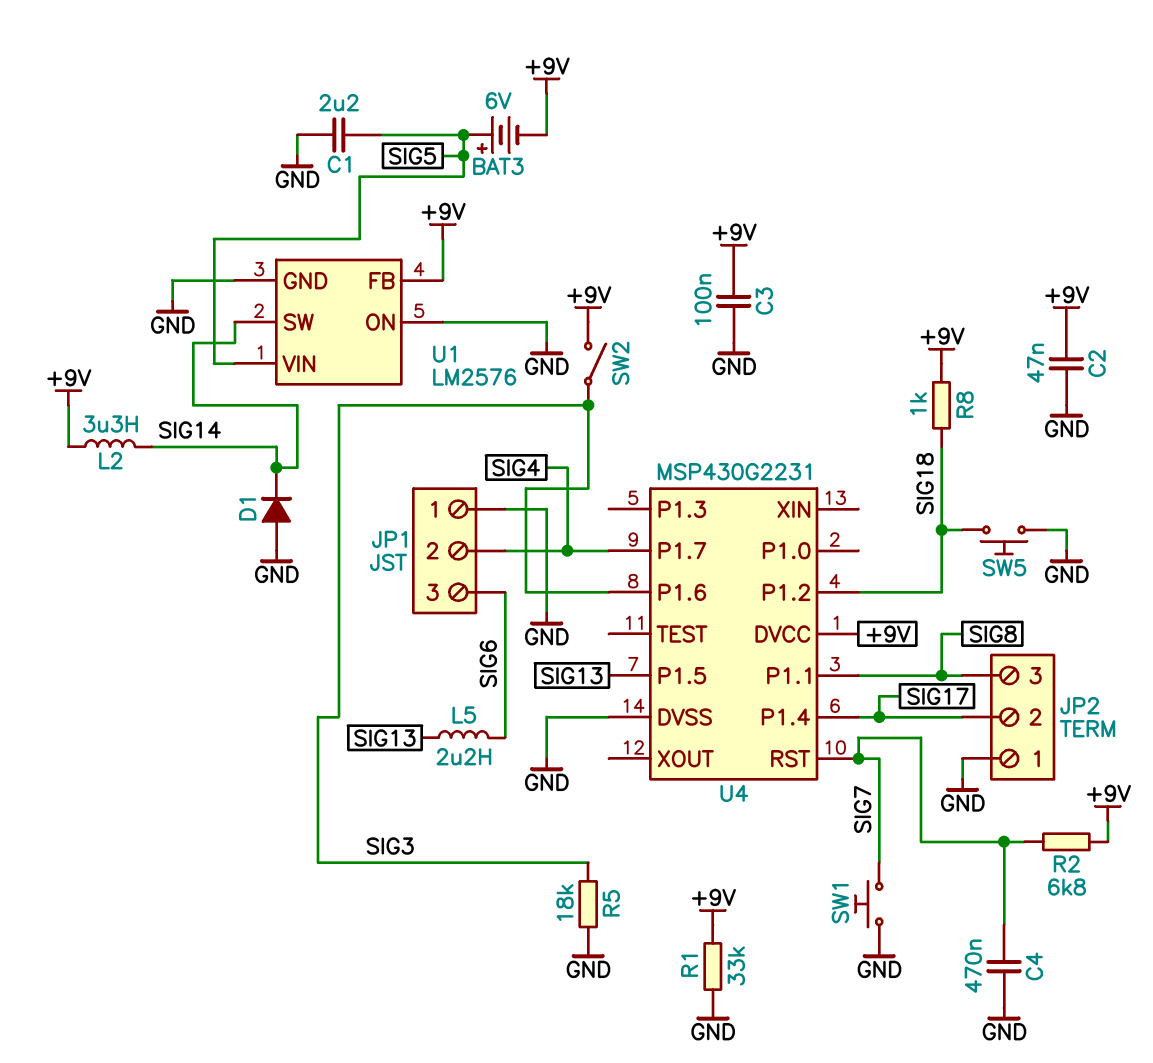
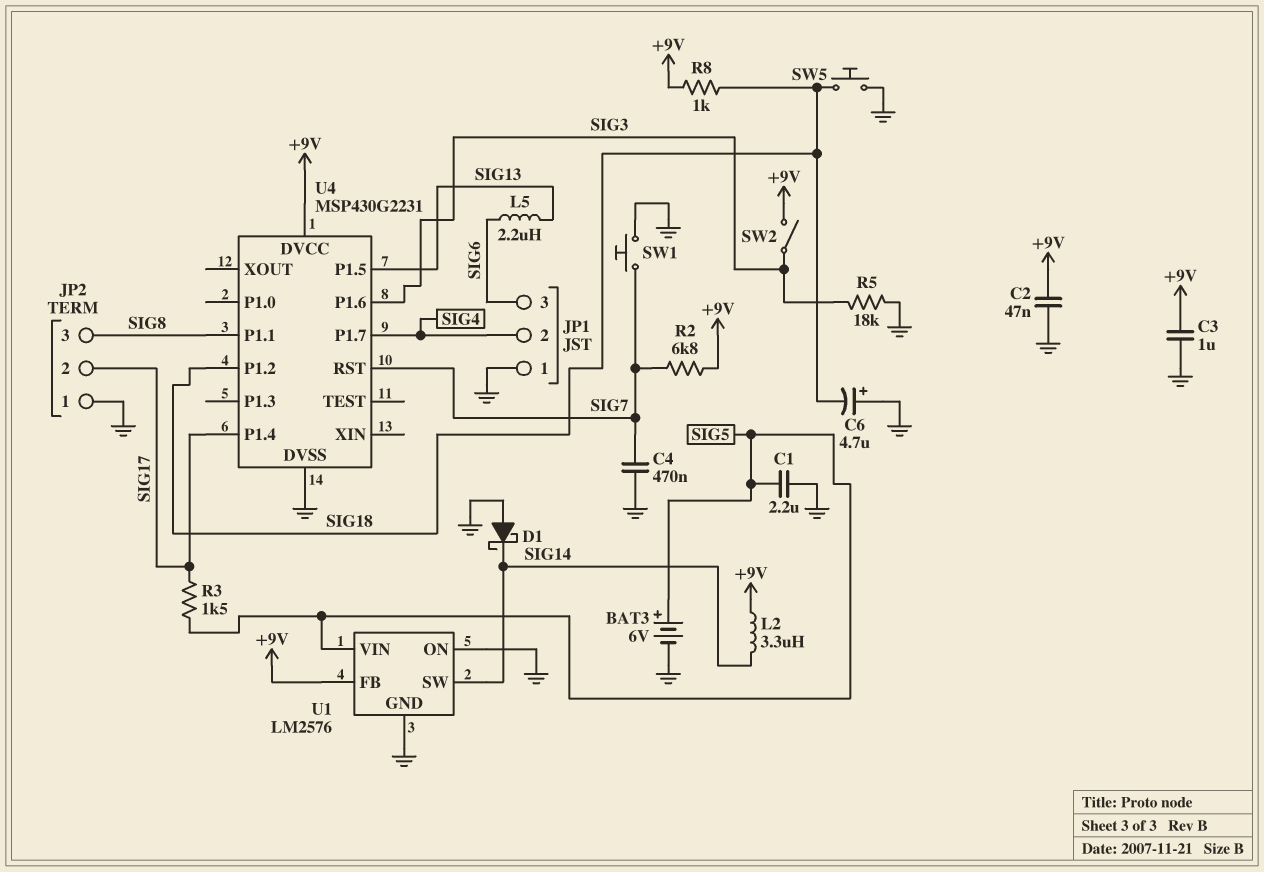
BAT3: 6V (plus SIG5, minus +9V) -> 6V (plus SIG5, minus GND)
C3: 100nF (+9V, GND) -> 1uF (+9V, GND)
C6: none -> 4.7uF (plus GND, minus SIG18)
D1: diode (A GND, K SIG14) -> schottky (A GND, K SIG14)
R1: 33k (+9V, GND) -> none
R3: none -> 1.5k (SIG5, SIG17)

